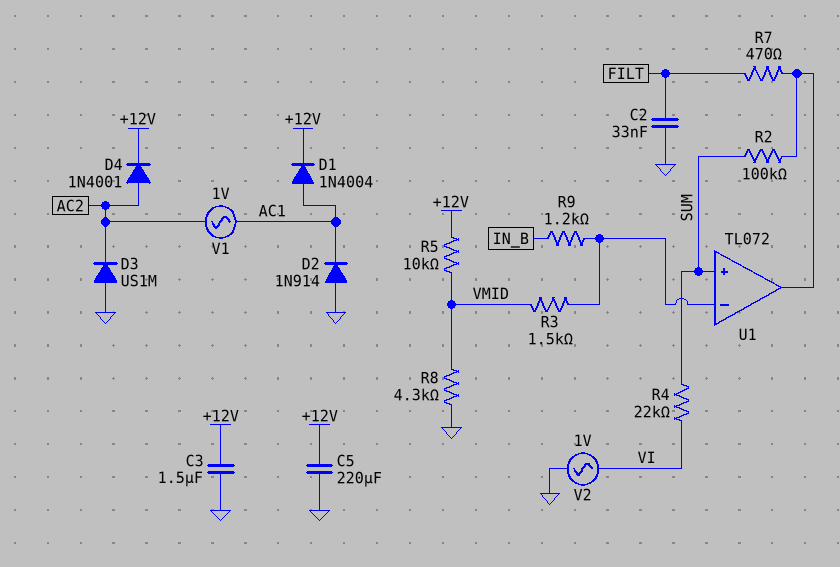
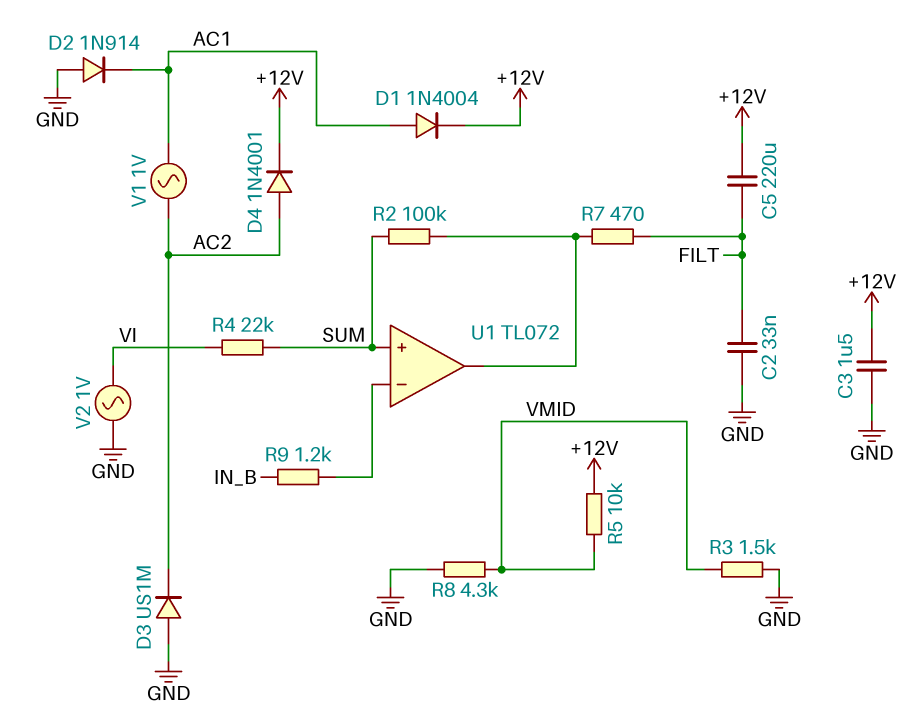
C5: 220uF (+12V, GND) -> 220uF (+12V, FILT)
R3: 1.5k (U1/in-, VMID) -> 1.5k (GND, VMID)

